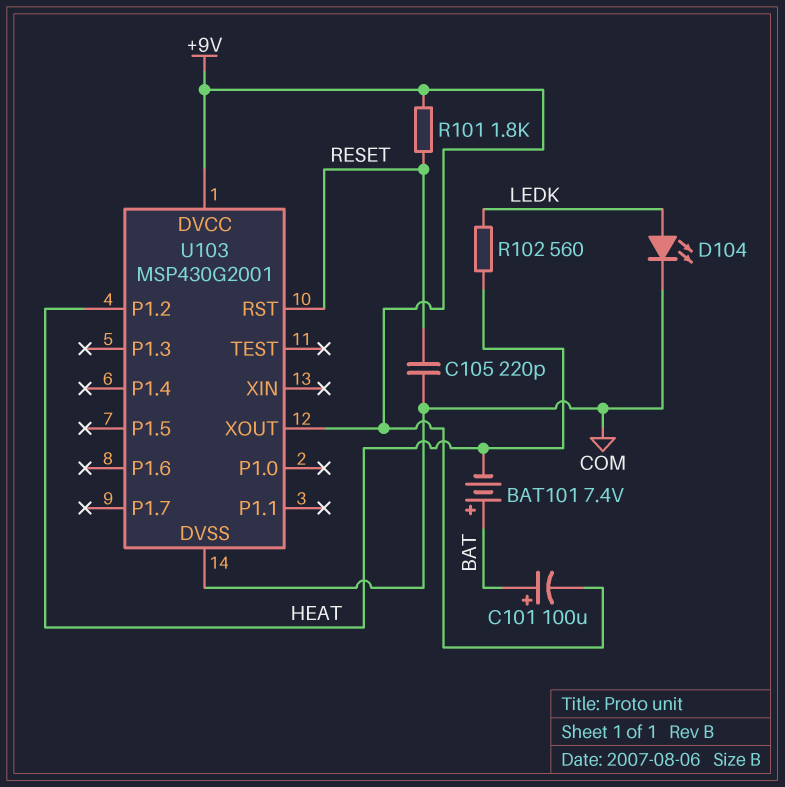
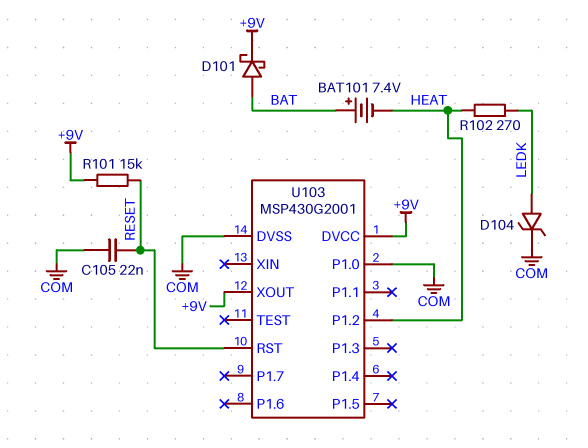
C101: 100uF (plus BAT, minus +9V) -> none
C105: 220pF (COM, RESET) -> 22nF (COM, RESET)
D101: none -> schottky (A BAT, K +9V)
D104: LED (A LEDK, K COM) -> zener (A LEDK, K COM)
R101: 1.8k (+9V, RESET) -> 15k (+9V, RESET)
R102: 560 (HEAT, LEDK) -> 270 (HEAT, LEDK)
U103 pin P1.0: none -> COM

